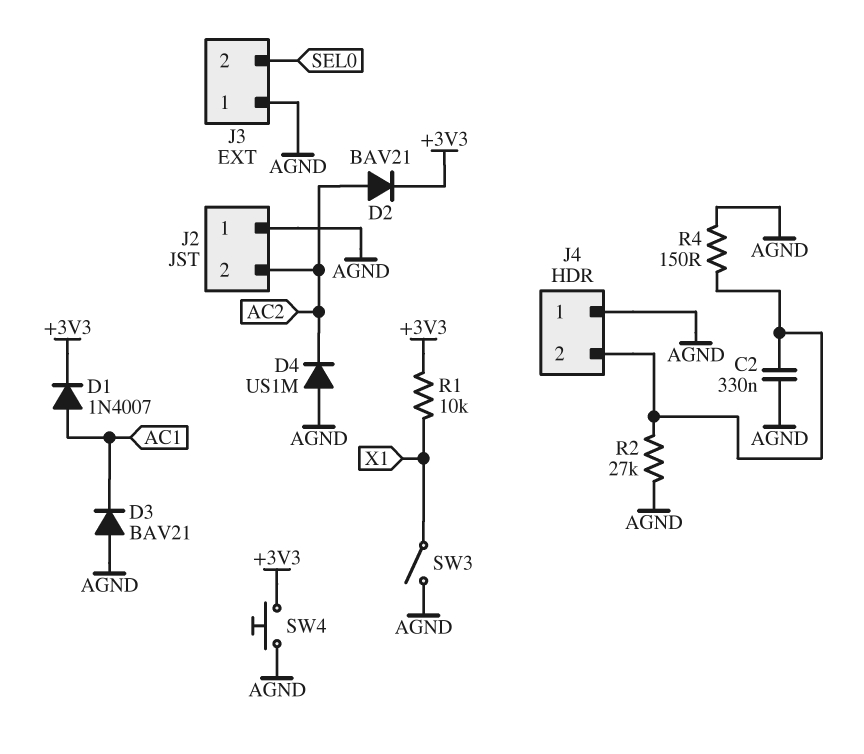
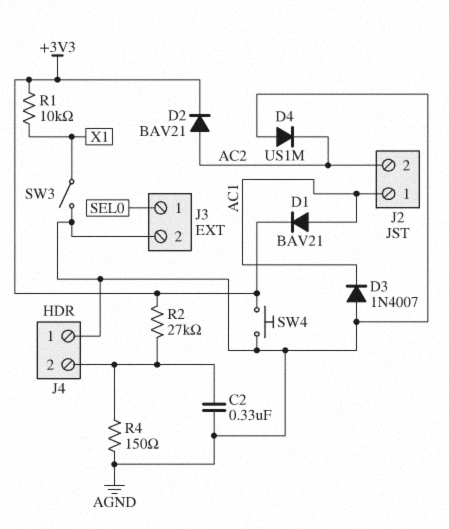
D1: diode 1N4007 (A AC1, K +3V3) -> diode BAV21 (A AC1, K +3V3)
D3: diode BAV21 (A AGND, K AC1) -> diode 1N4007 (A AGND, K AC1)
J2 pin 1: AGND -> AC1
J3 pin 1: AGND -> SEL0
J3 pin 2: SEL0 -> AGND
R2: 27k (AGND, J4/2) -> 27k (+3V3, J4/2)

